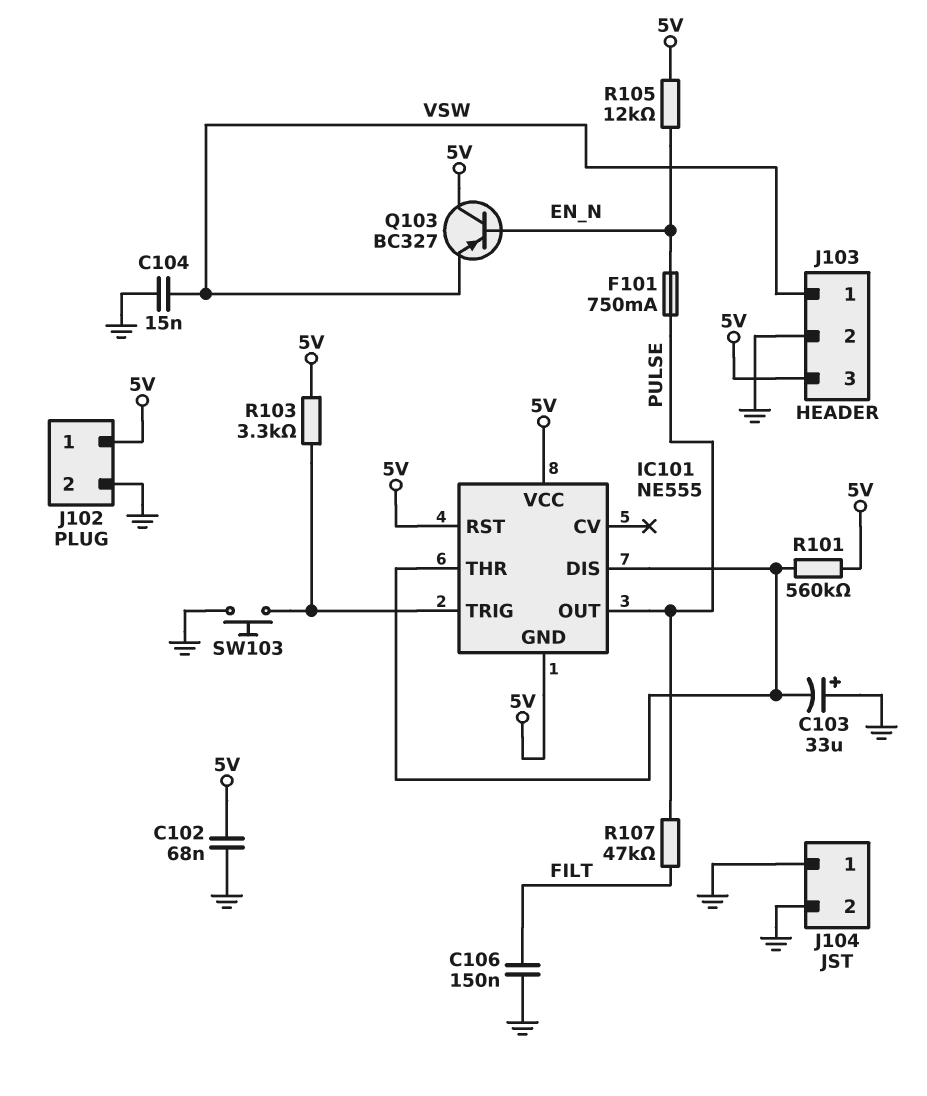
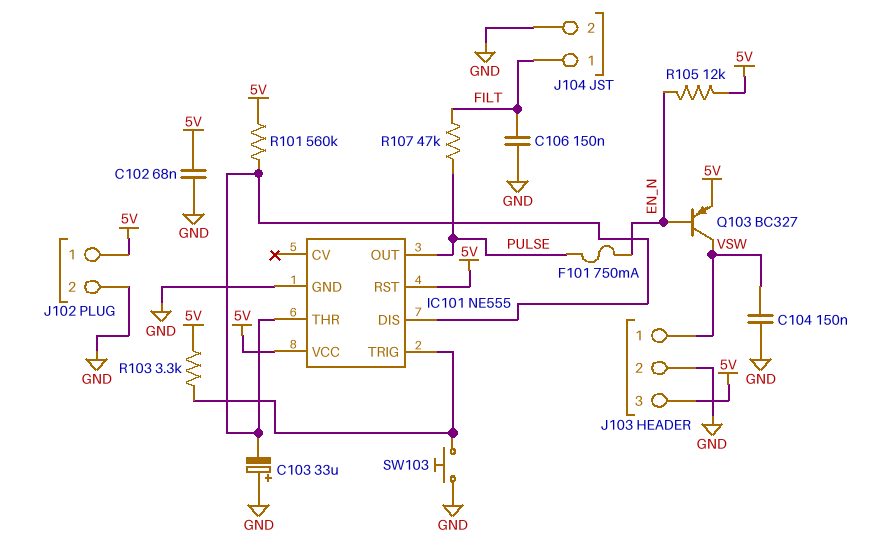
C104: 15nF (GND, VSW) -> 150nF (GND, VSW)
IC101 pin GND: 5V -> GND
J104 pin 1: GND -> FILT
Q103: PNP BC327 (B EN_N, C 5V, E VSW) -> PNP BC327 (B EN_N, C VSW, E 5V)

